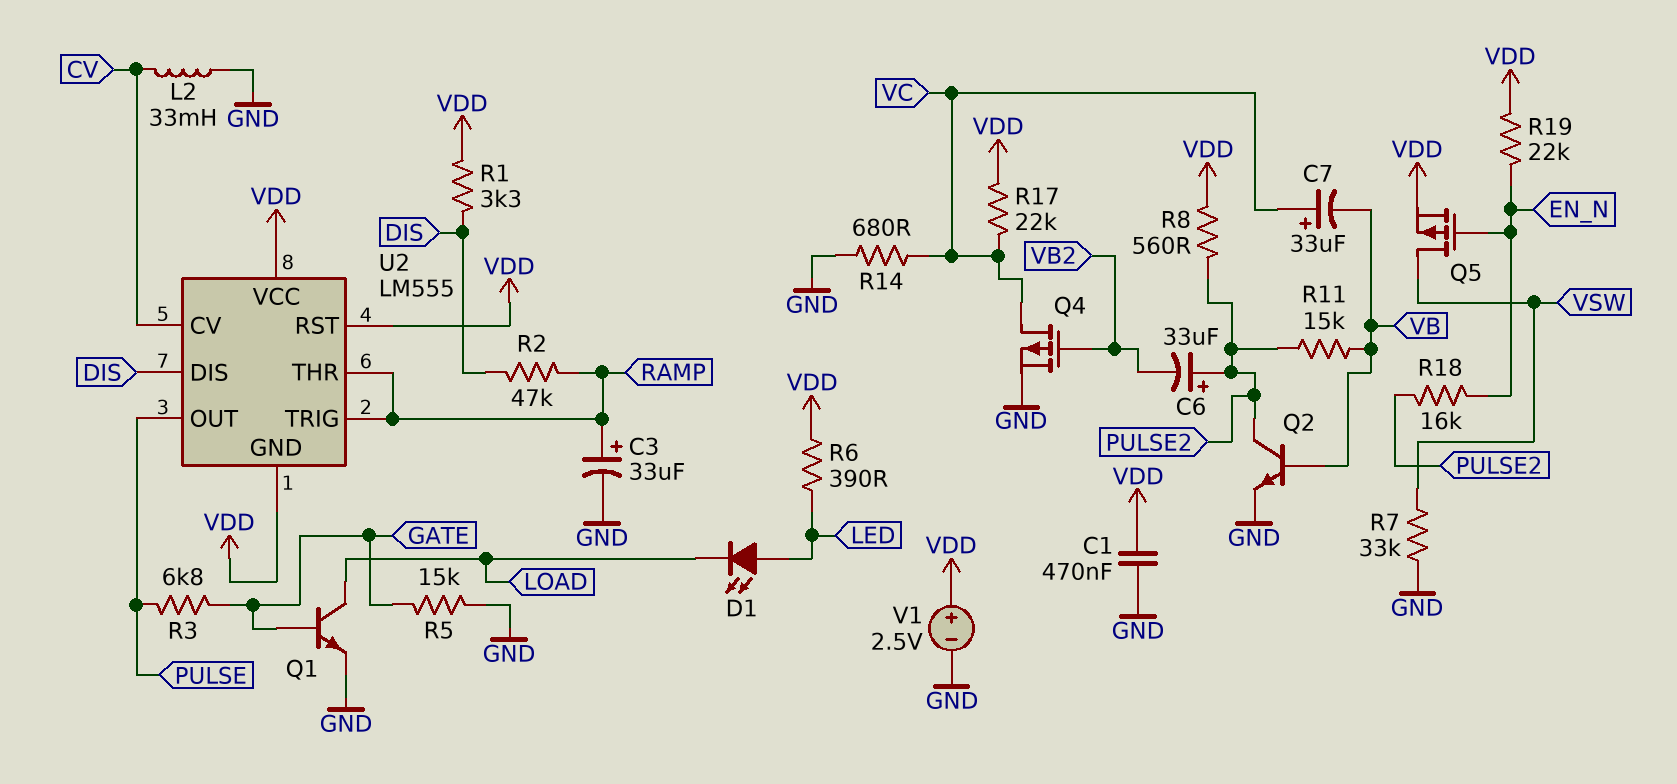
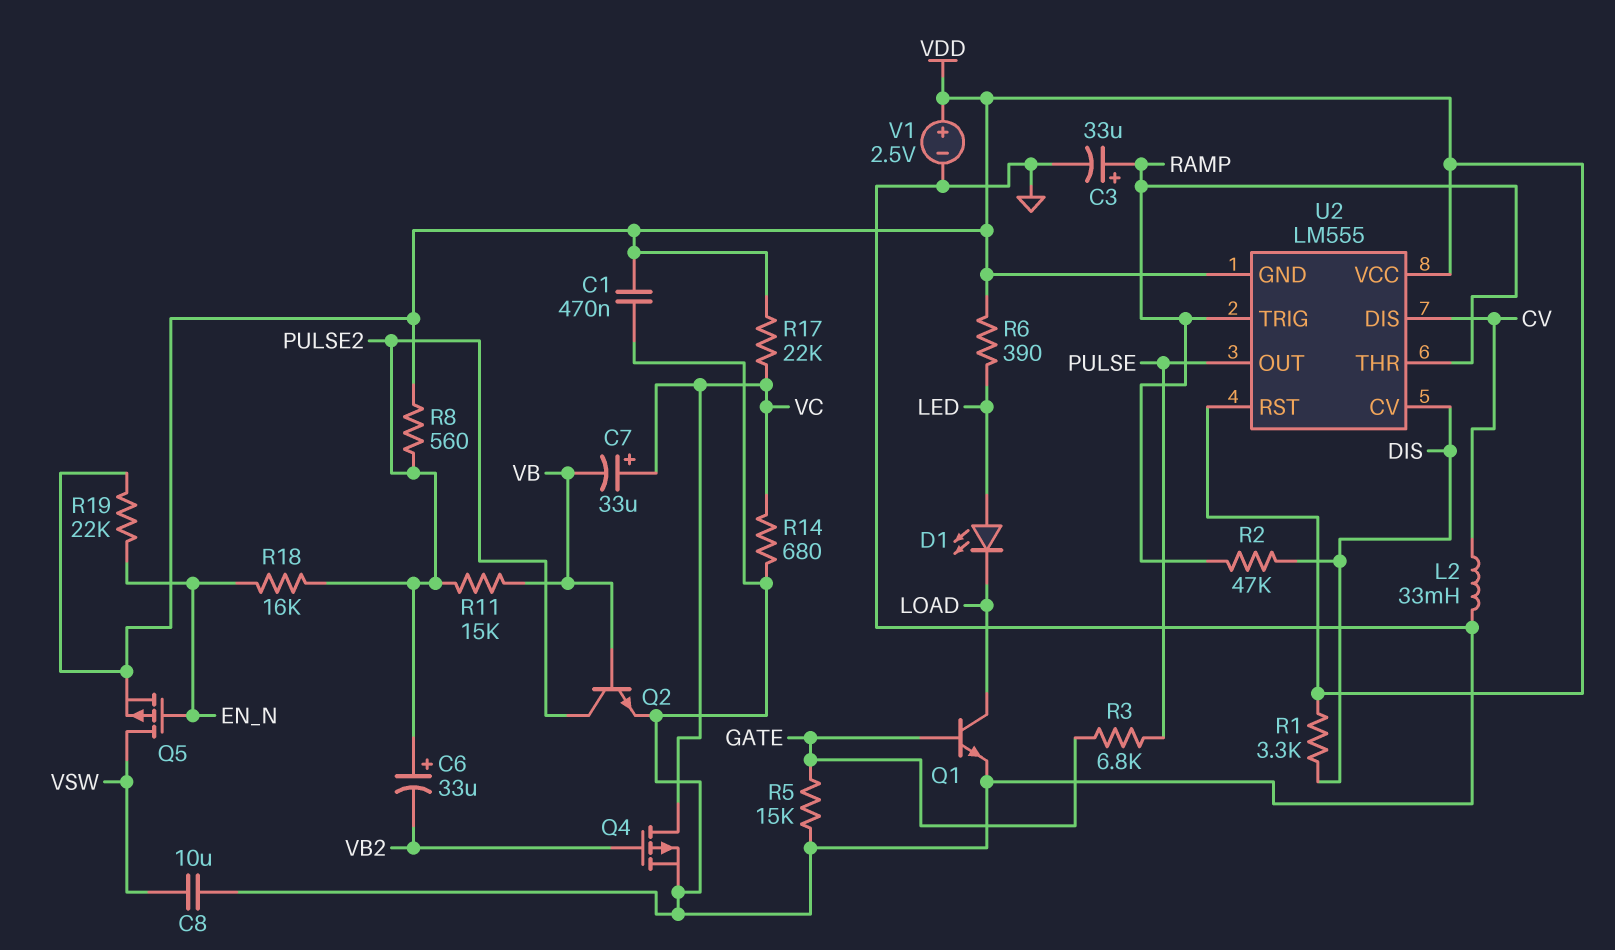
C8: none -> 10uF (GND, VSW)
R7: 33k (GND, VSW) -> none
U2 pin CV: CV -> DIS
U2 pin DIS: DIS -> CV

